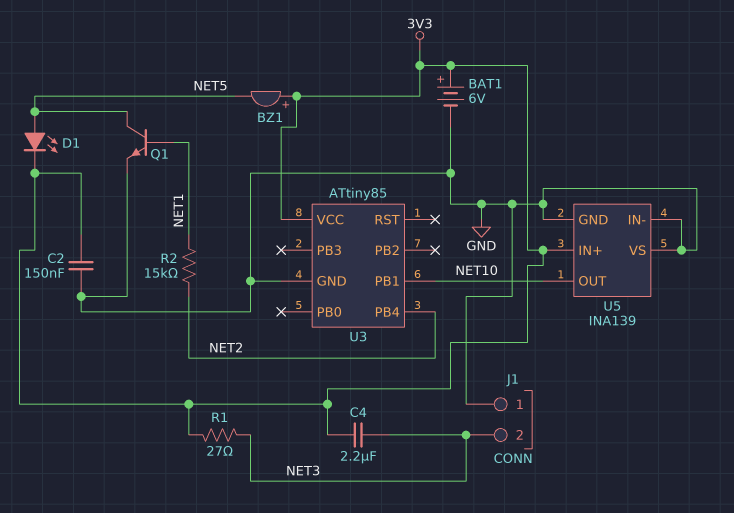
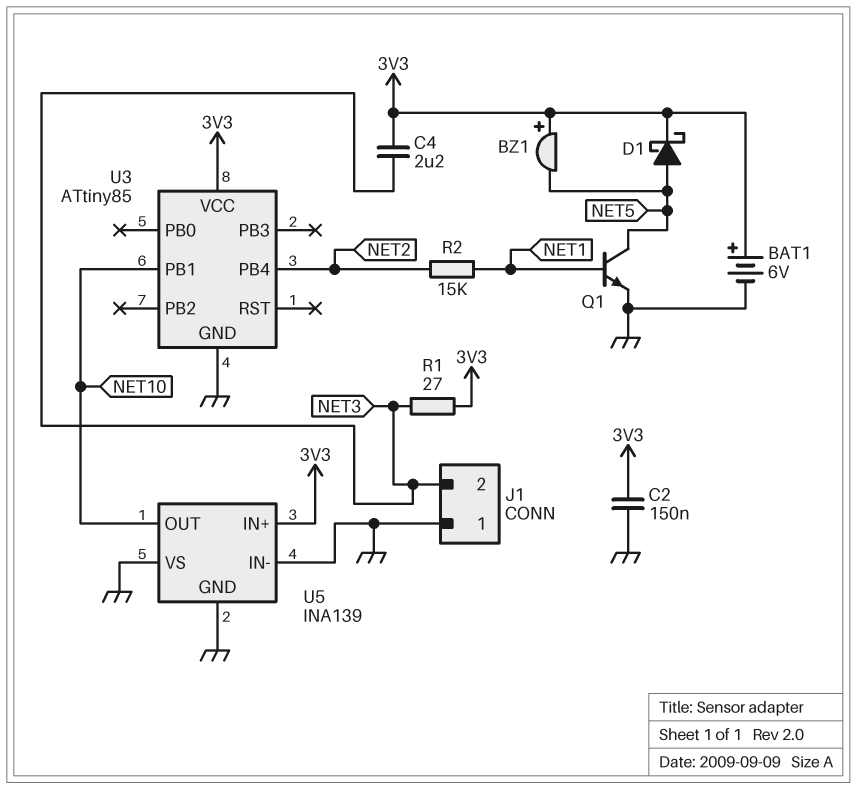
D1: LED (A NET5, K 3V3) -> schottky (A NET5, K 3V3)

